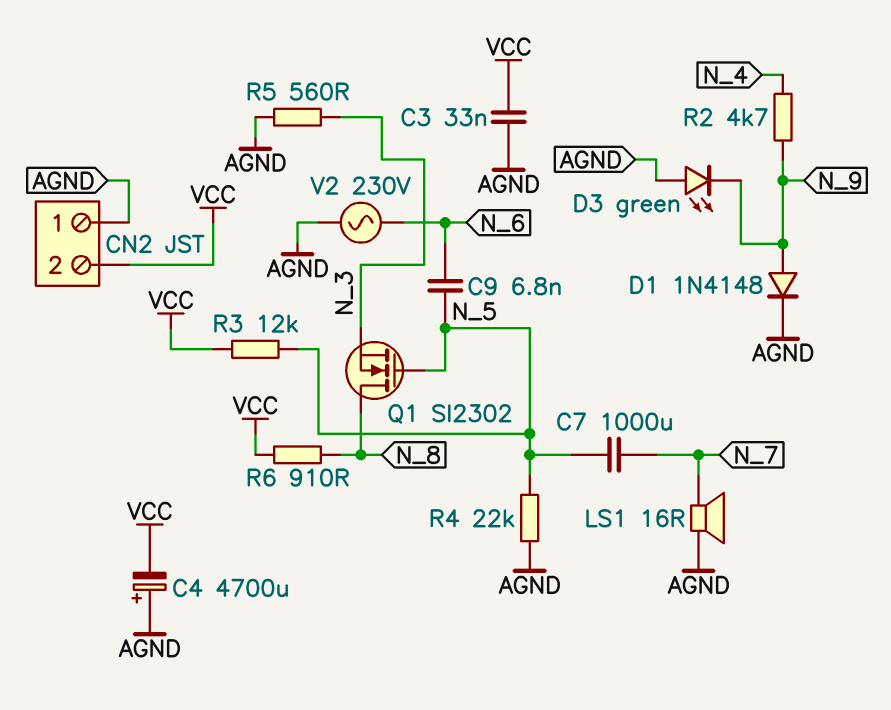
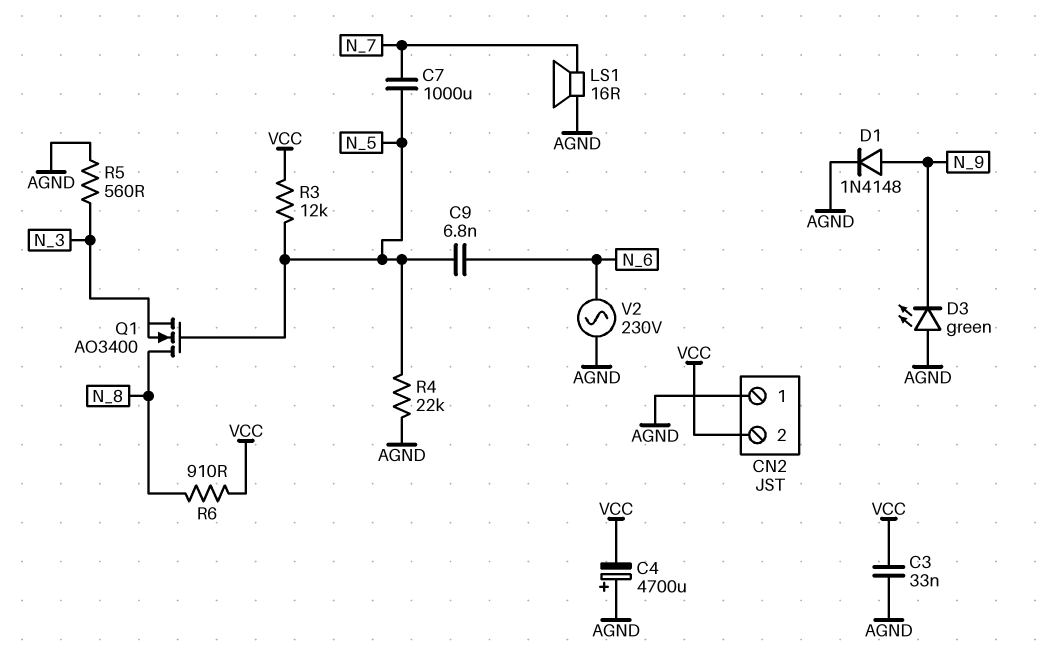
Q1: NMOS SI2302 (G N_5, D N_8, S N_3) -> NMOS AO3400 (G N_5, D N_8, S N_3)
R2: 4.7k (N_4, N_9) -> none

